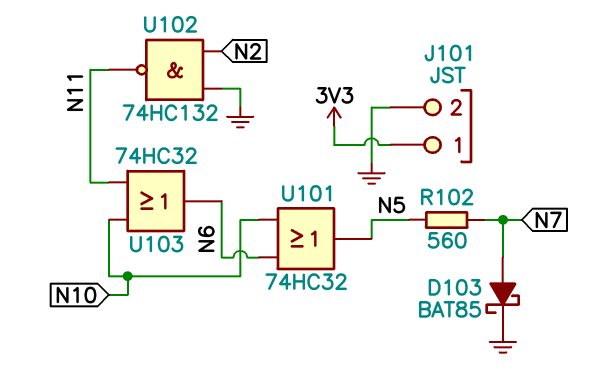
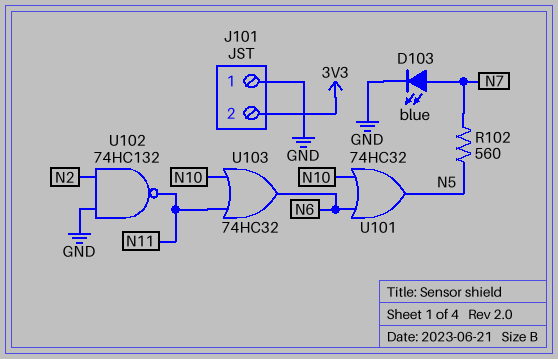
D103: schottky BAT85 (A N7, K GND) -> LED blue (A N7, K GND)
J101 pin 1: 3V3 -> GND
J101 pin 2: GND -> 3V3

